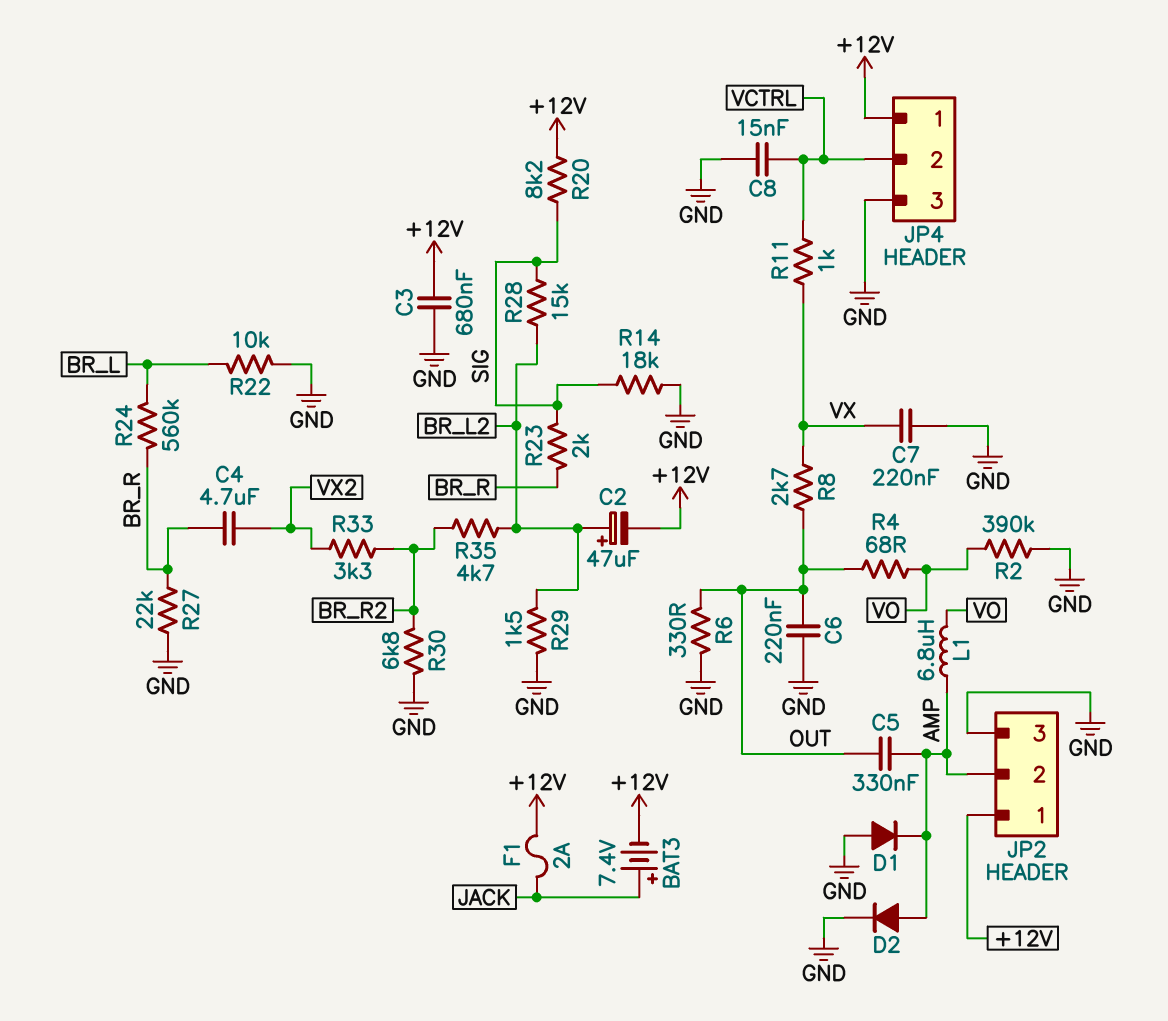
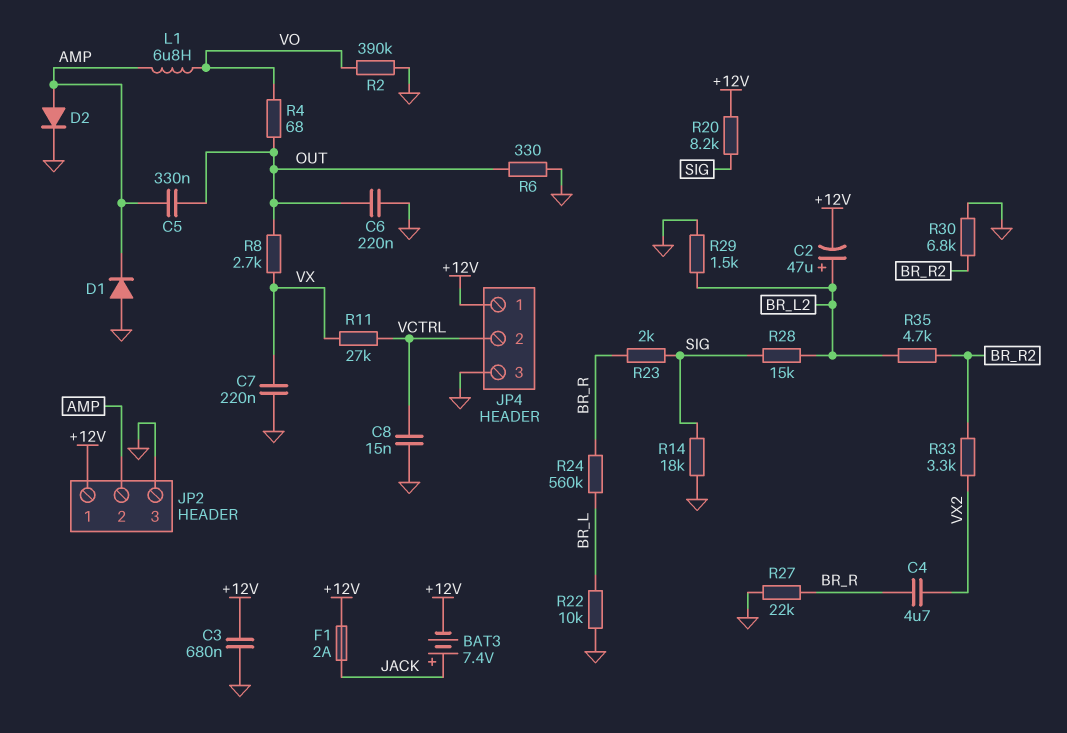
R11: 1k (VCTRL, VX) -> 27k (VCTRL, VX)

